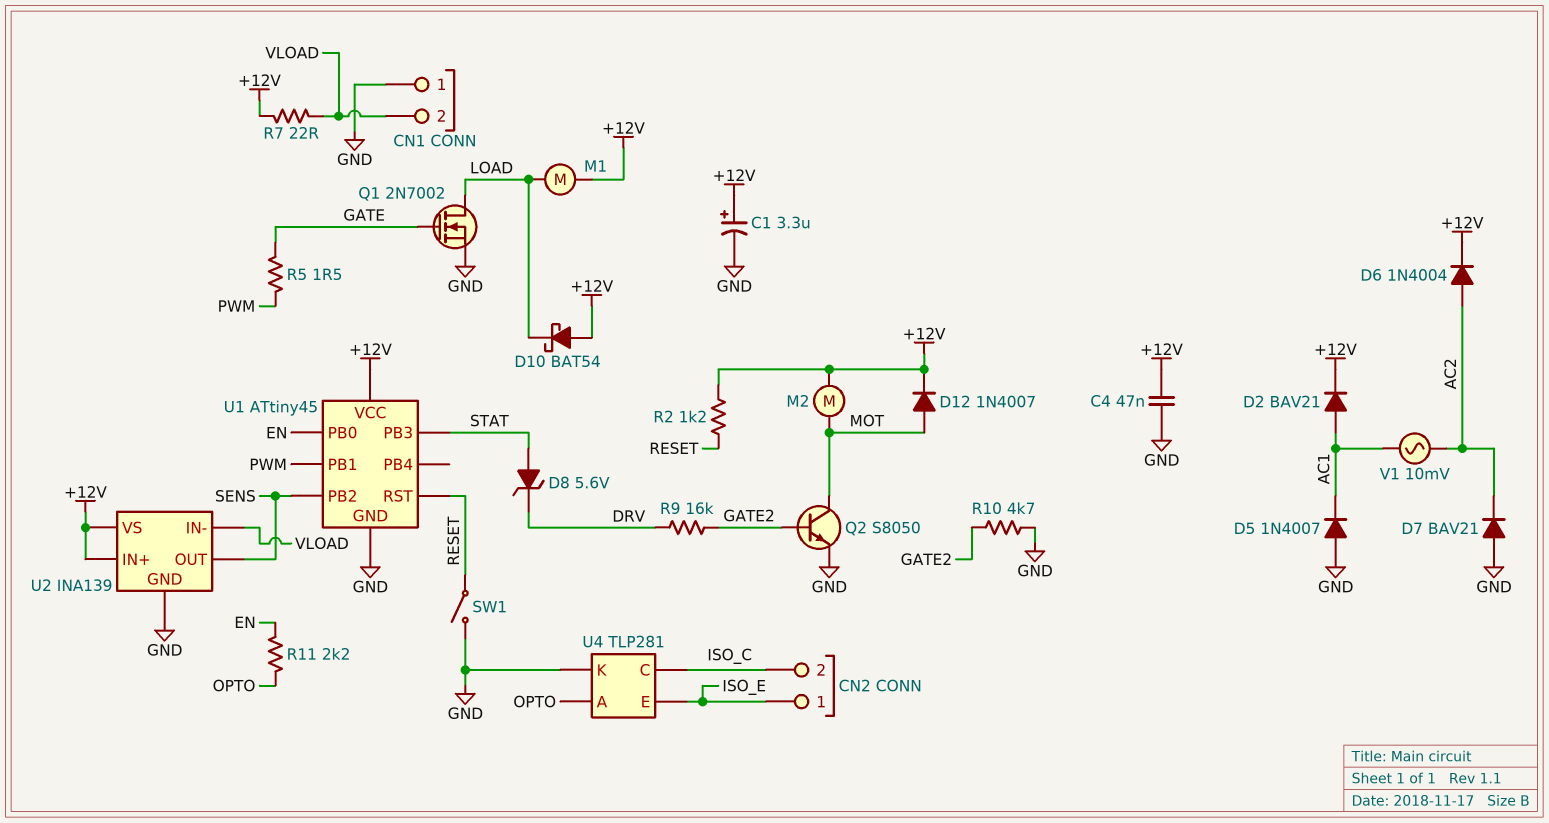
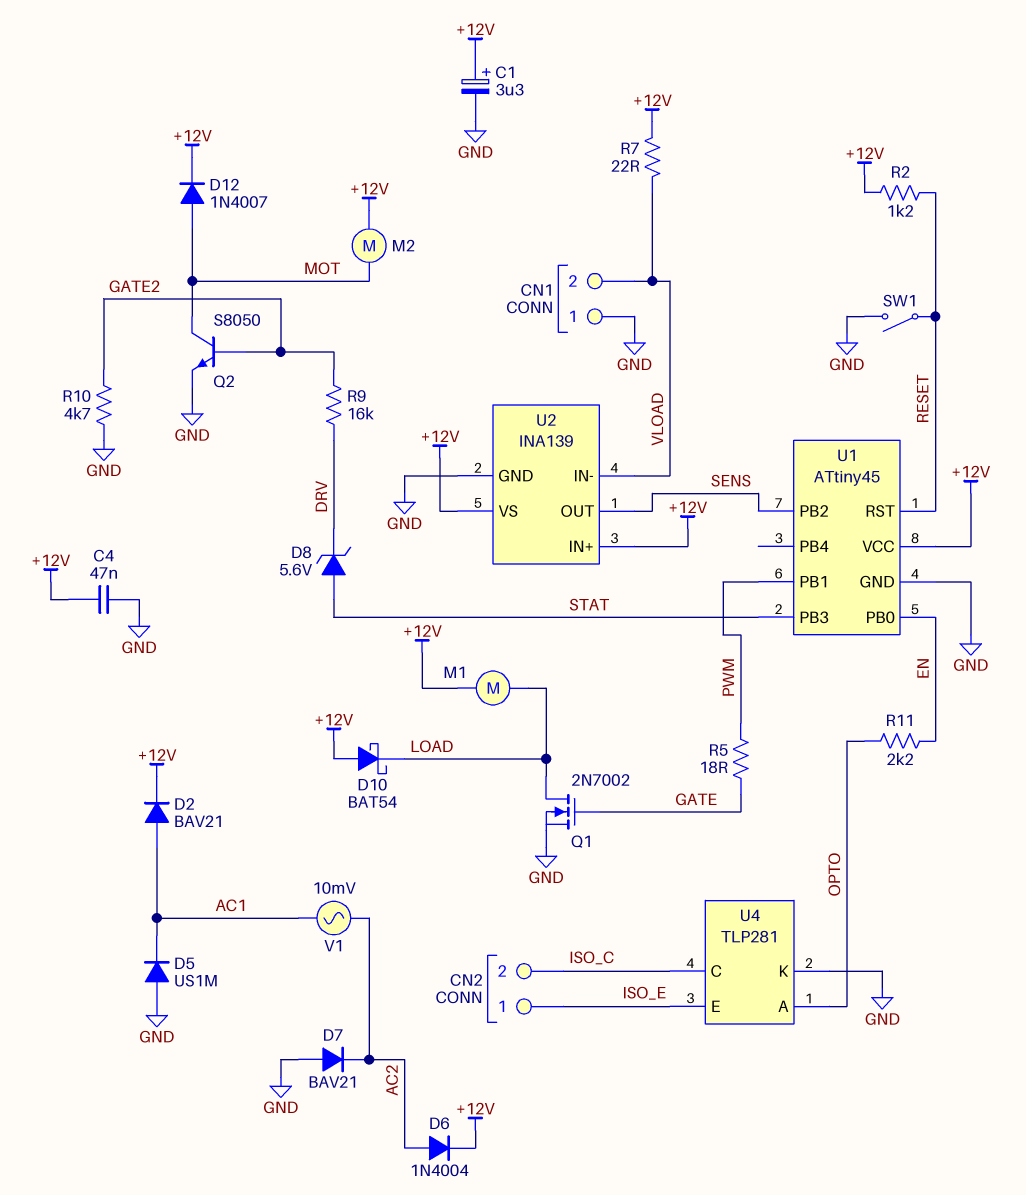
D5: diode 1N4007 (A GND, K AC1) -> diode US1M (A GND, K AC1)
R5: 1.5 (GATE, PWM) -> 18 (GATE, PWM)

